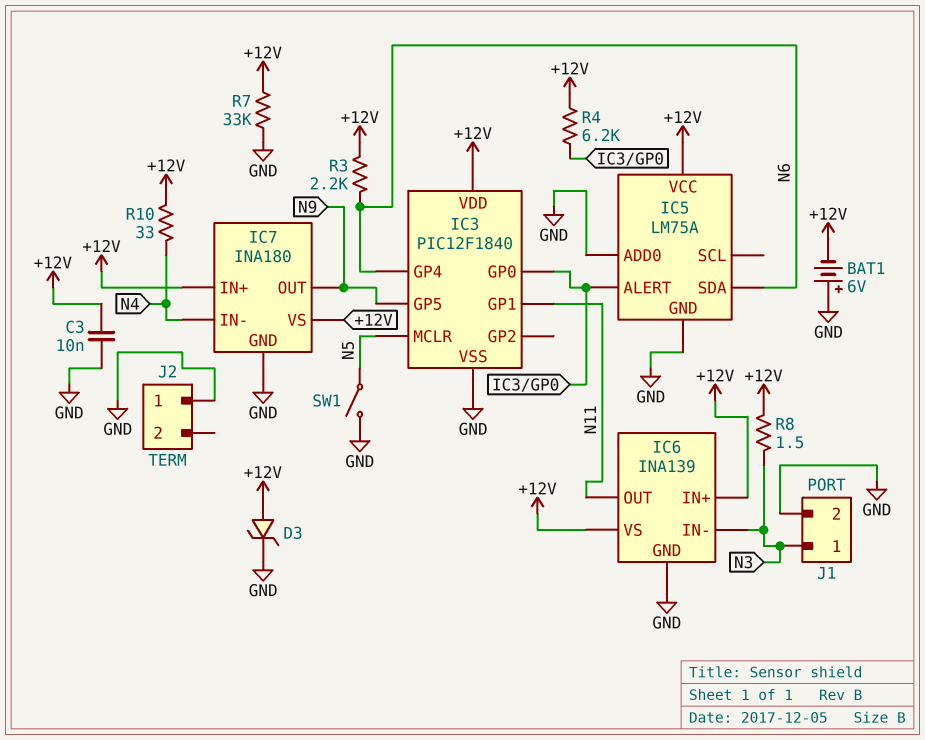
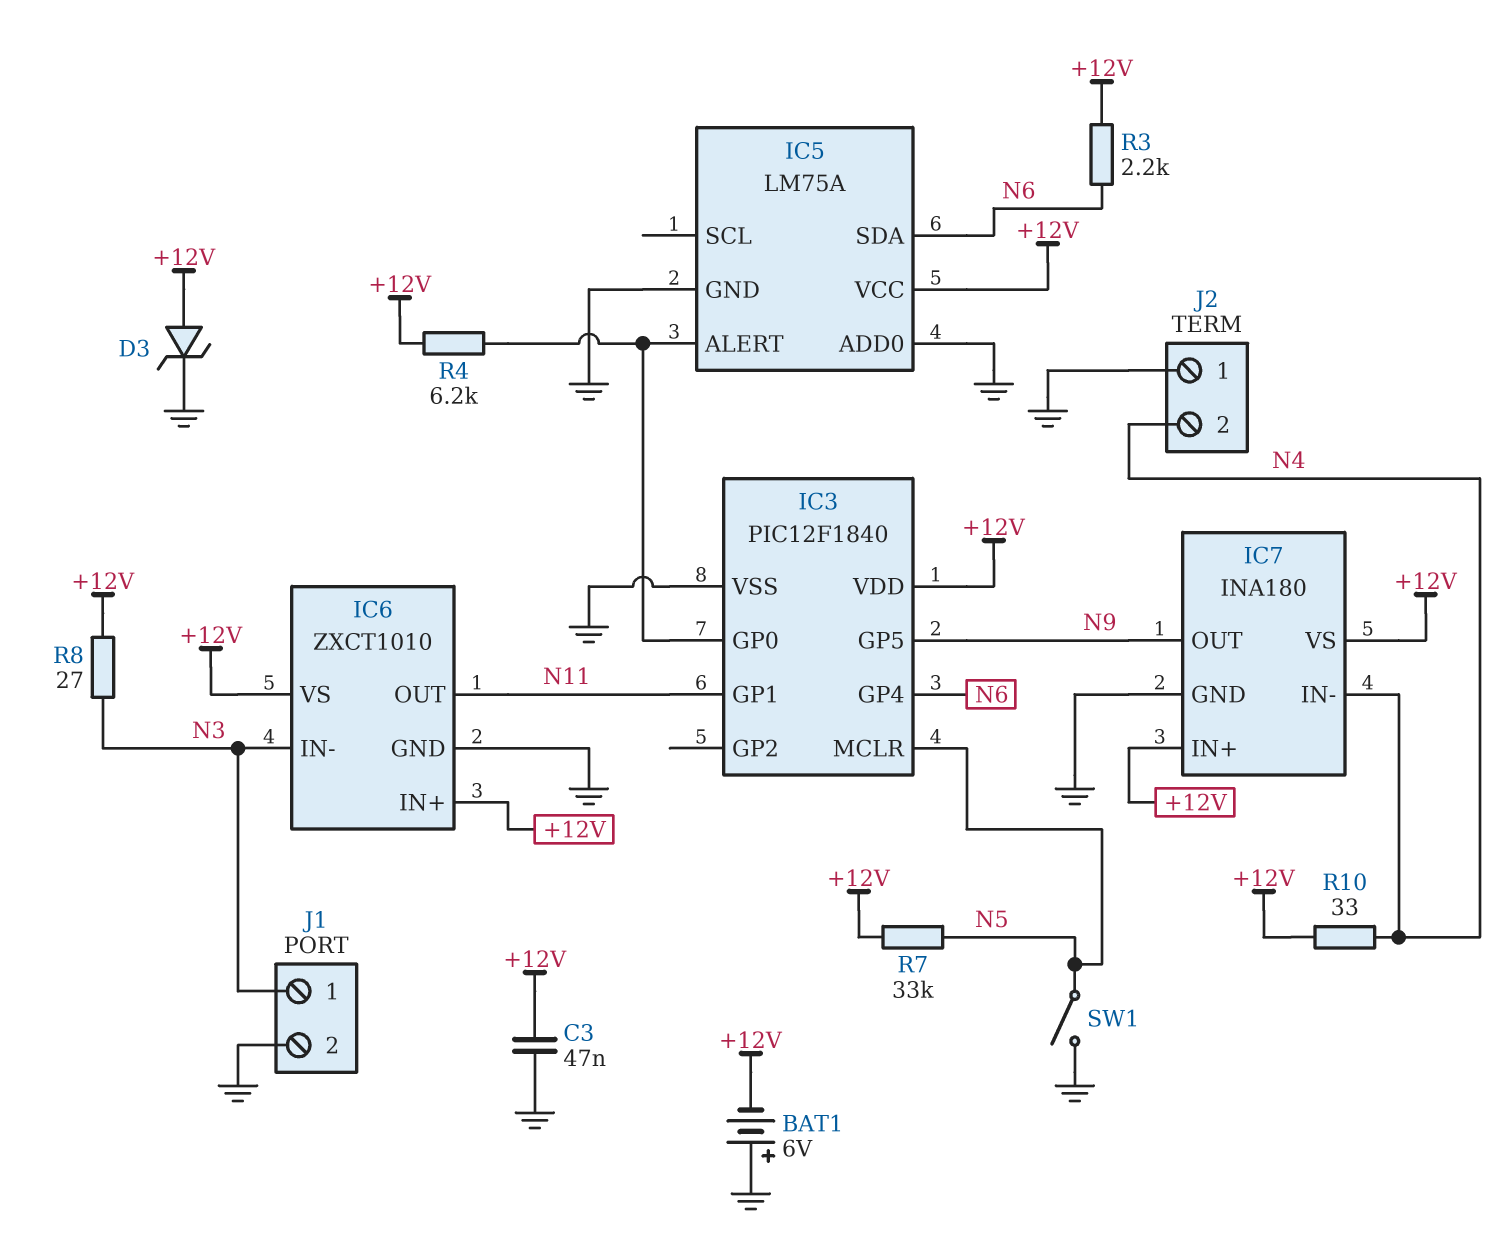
C3: 10nF (+12V, GND) -> 47nF (+12V, GND)
IC6: INA139 -> ZXCT1010
J2 pin 2: none -> N4
R7: 33k (+12V, GND) -> 33k (+12V, N5)
R8: 1.5 (+12V, N3) -> 27 (+12V, N3)

